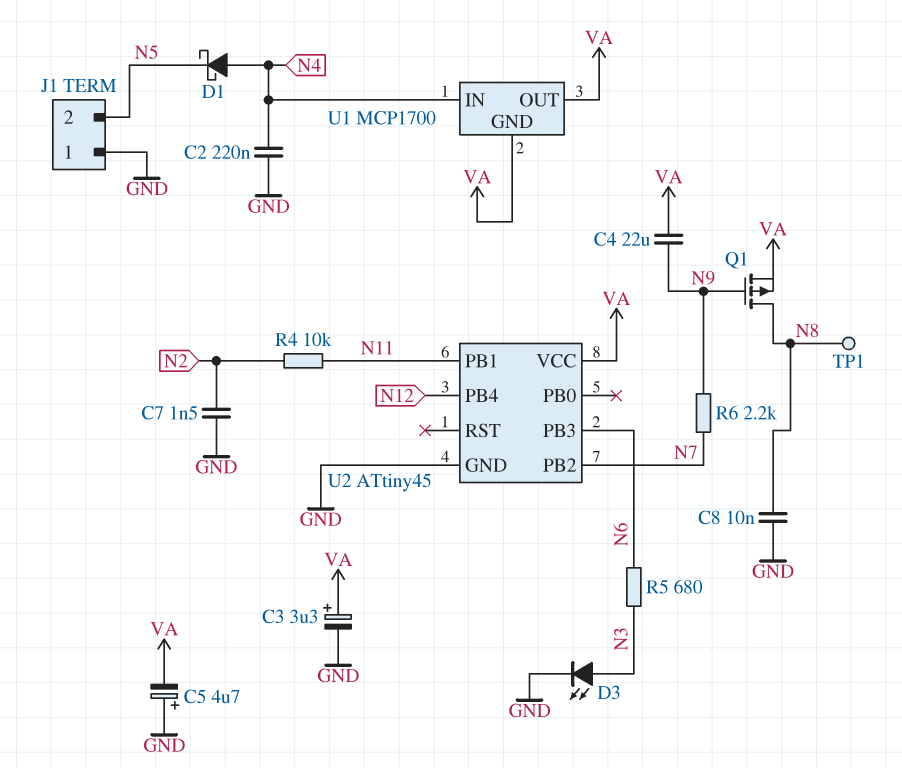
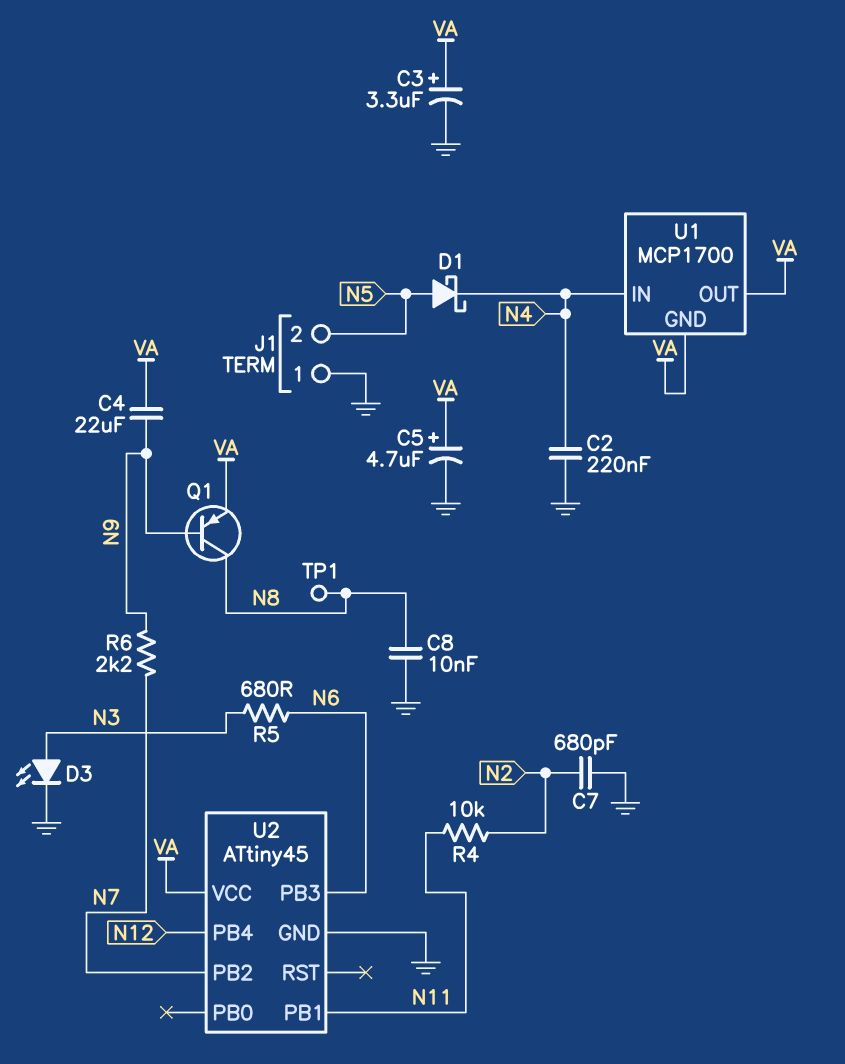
C5: 4.7uF (plus GND, minus VA) -> 4.7uF (plus VA, minus GND)
C7: 1.5nF (GND, N2) -> 680pF (GND, N2)
D1: schottky (A N4, K N5) -> schottky (A N5, K N4)
Q1: PMOS (G N9, D N8, S VA) -> PNP (B N9, C N8, E VA)

